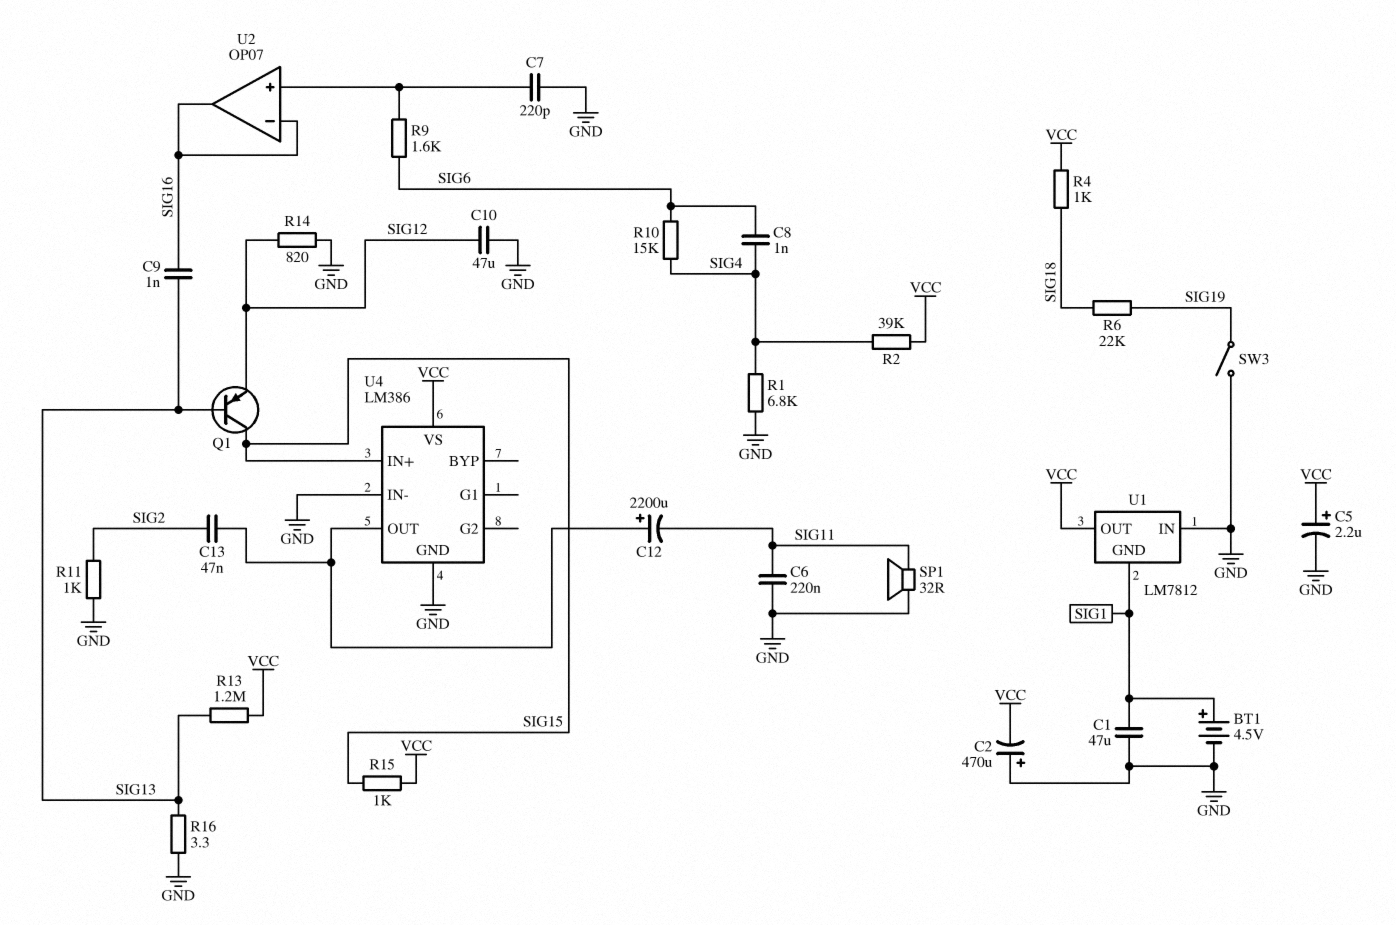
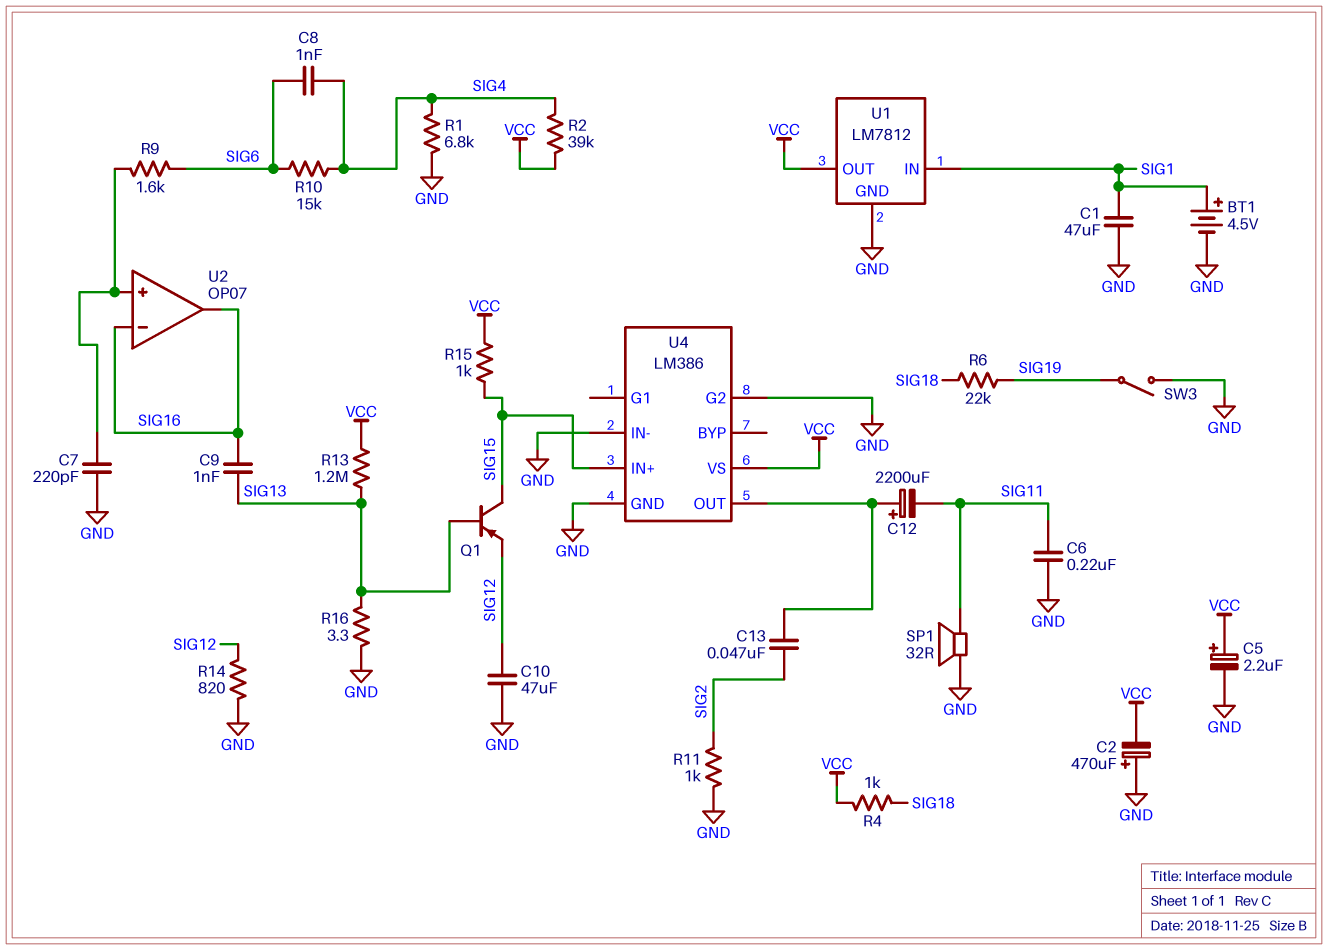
U1 pin GND: SIG1 -> GND
U1 pin IN: GND -> SIG1
U4 pin G2: none -> GND

